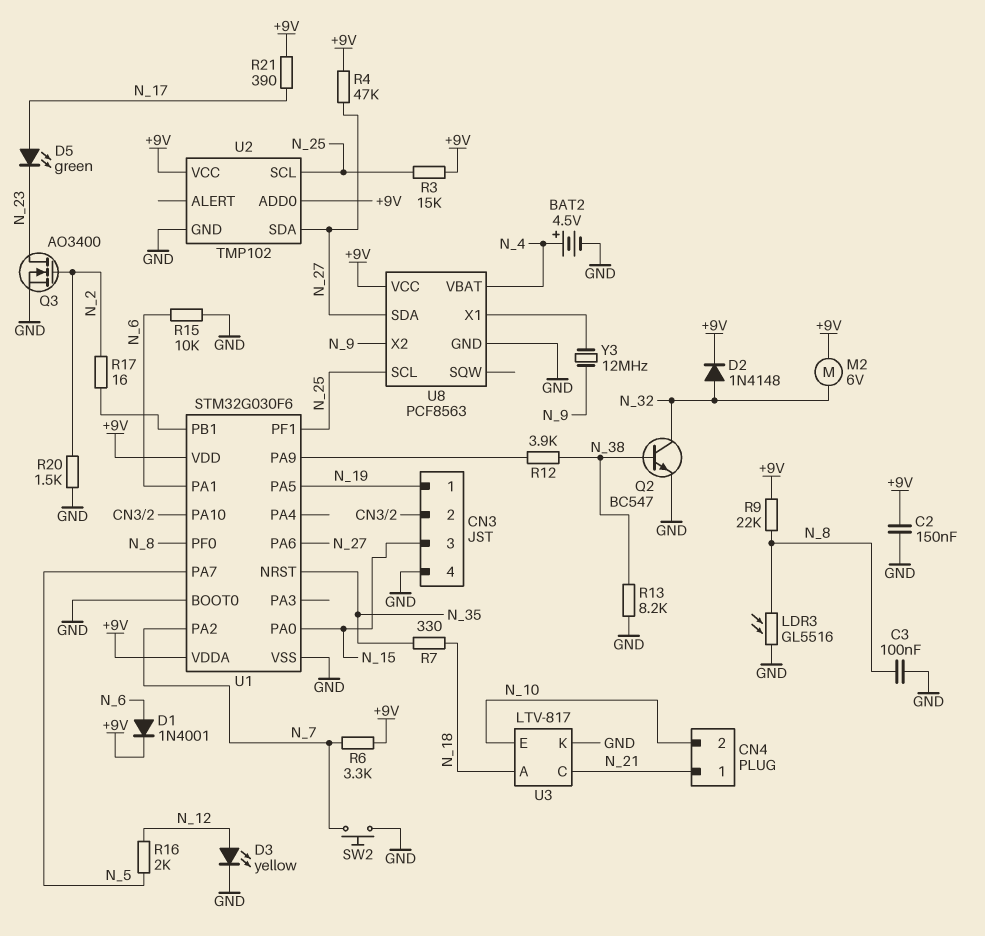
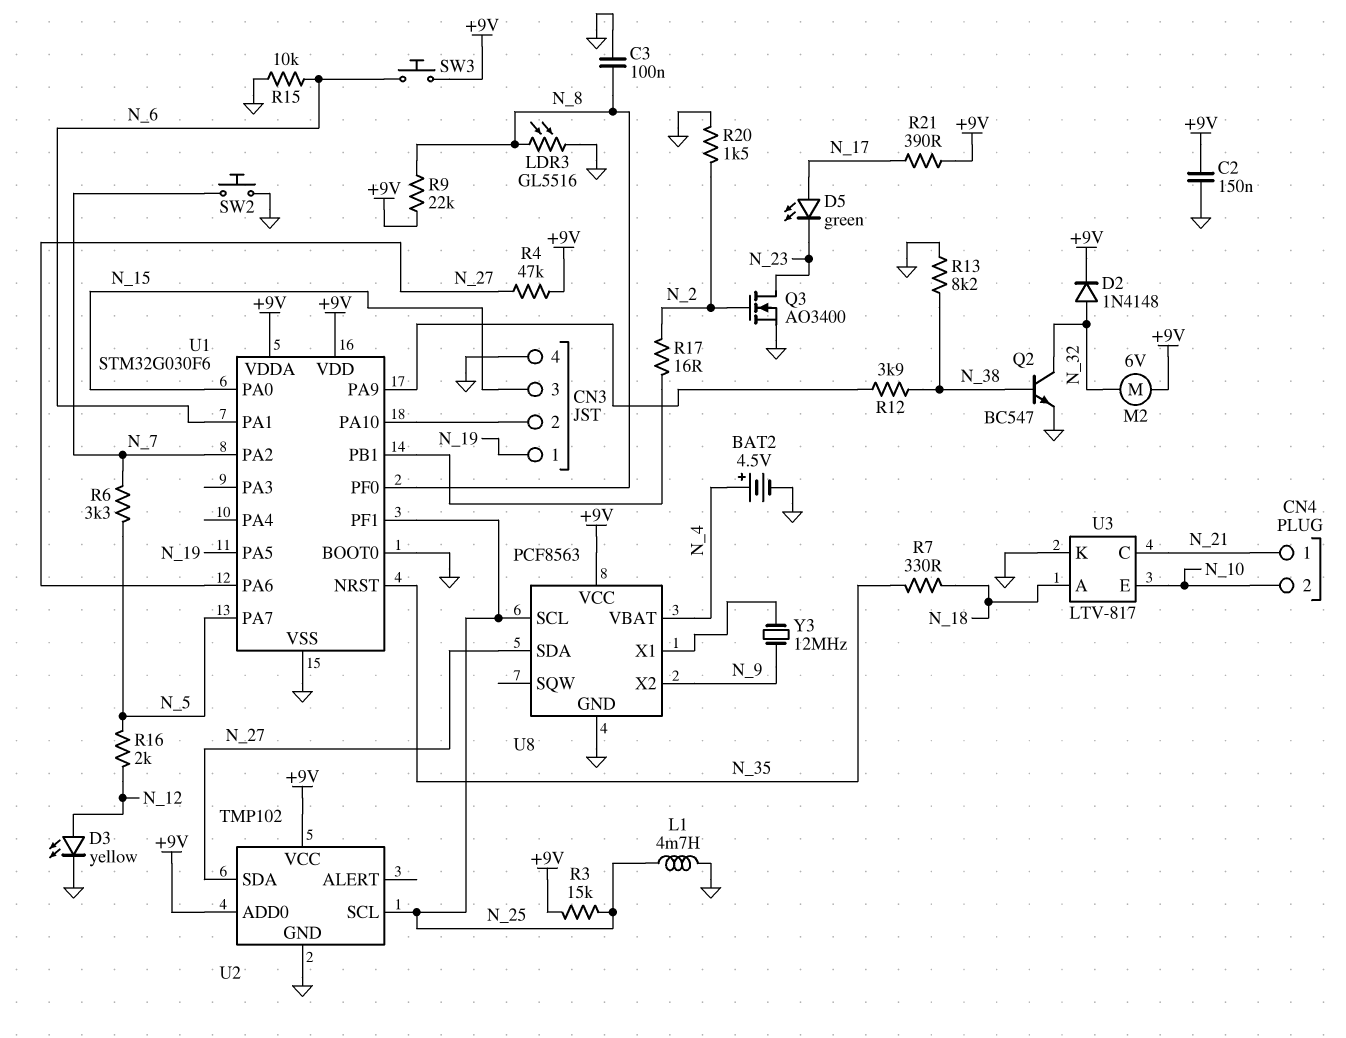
D1: diode 1N4001 (A N_6, K +9V) -> none
L1: none -> 4.7mH (GND, N_25)
R6: 3.3k (+9V, N_7) -> 3.3k (N_5, N_7)
SW3: none -> button (+9V, N_6)

